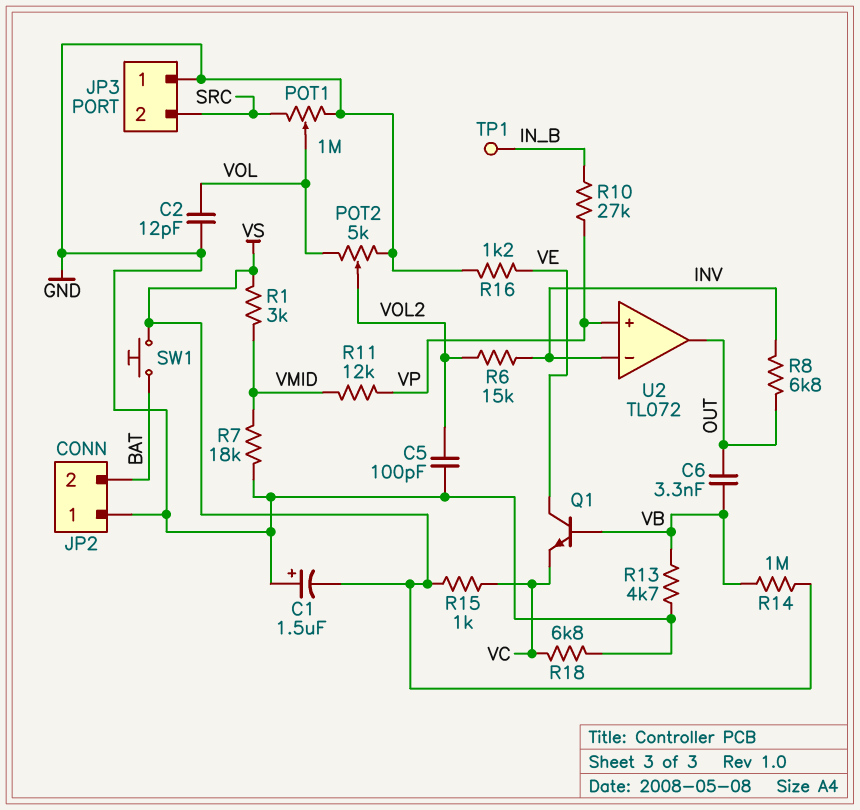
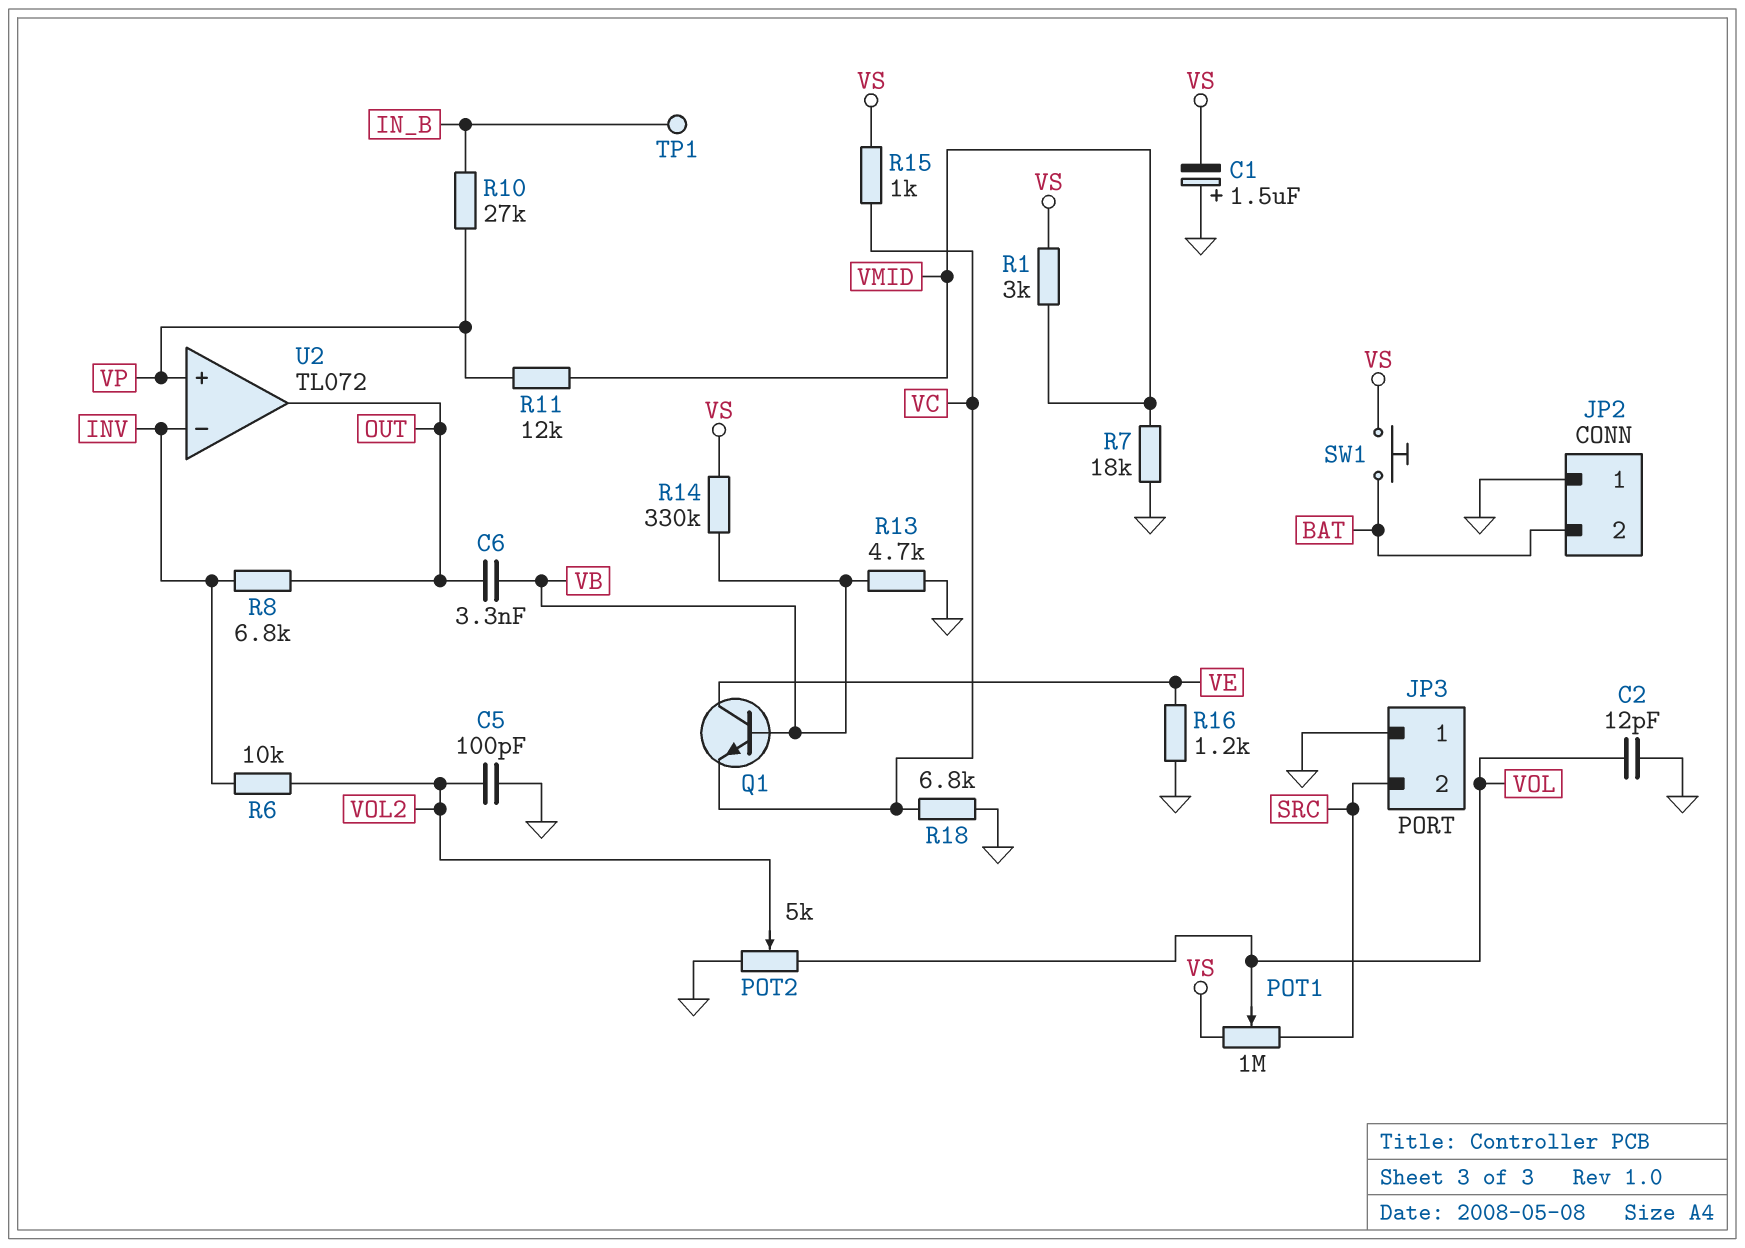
POT1: 1M (GND, SRC, wiper VOL) -> 1M (SRC, VS, wiper VOL)
R6: 15k (INV, VOL2) -> 10k (INV, VOL2)
R14: 1M (VB, VS) -> 330k (VB, VS)

